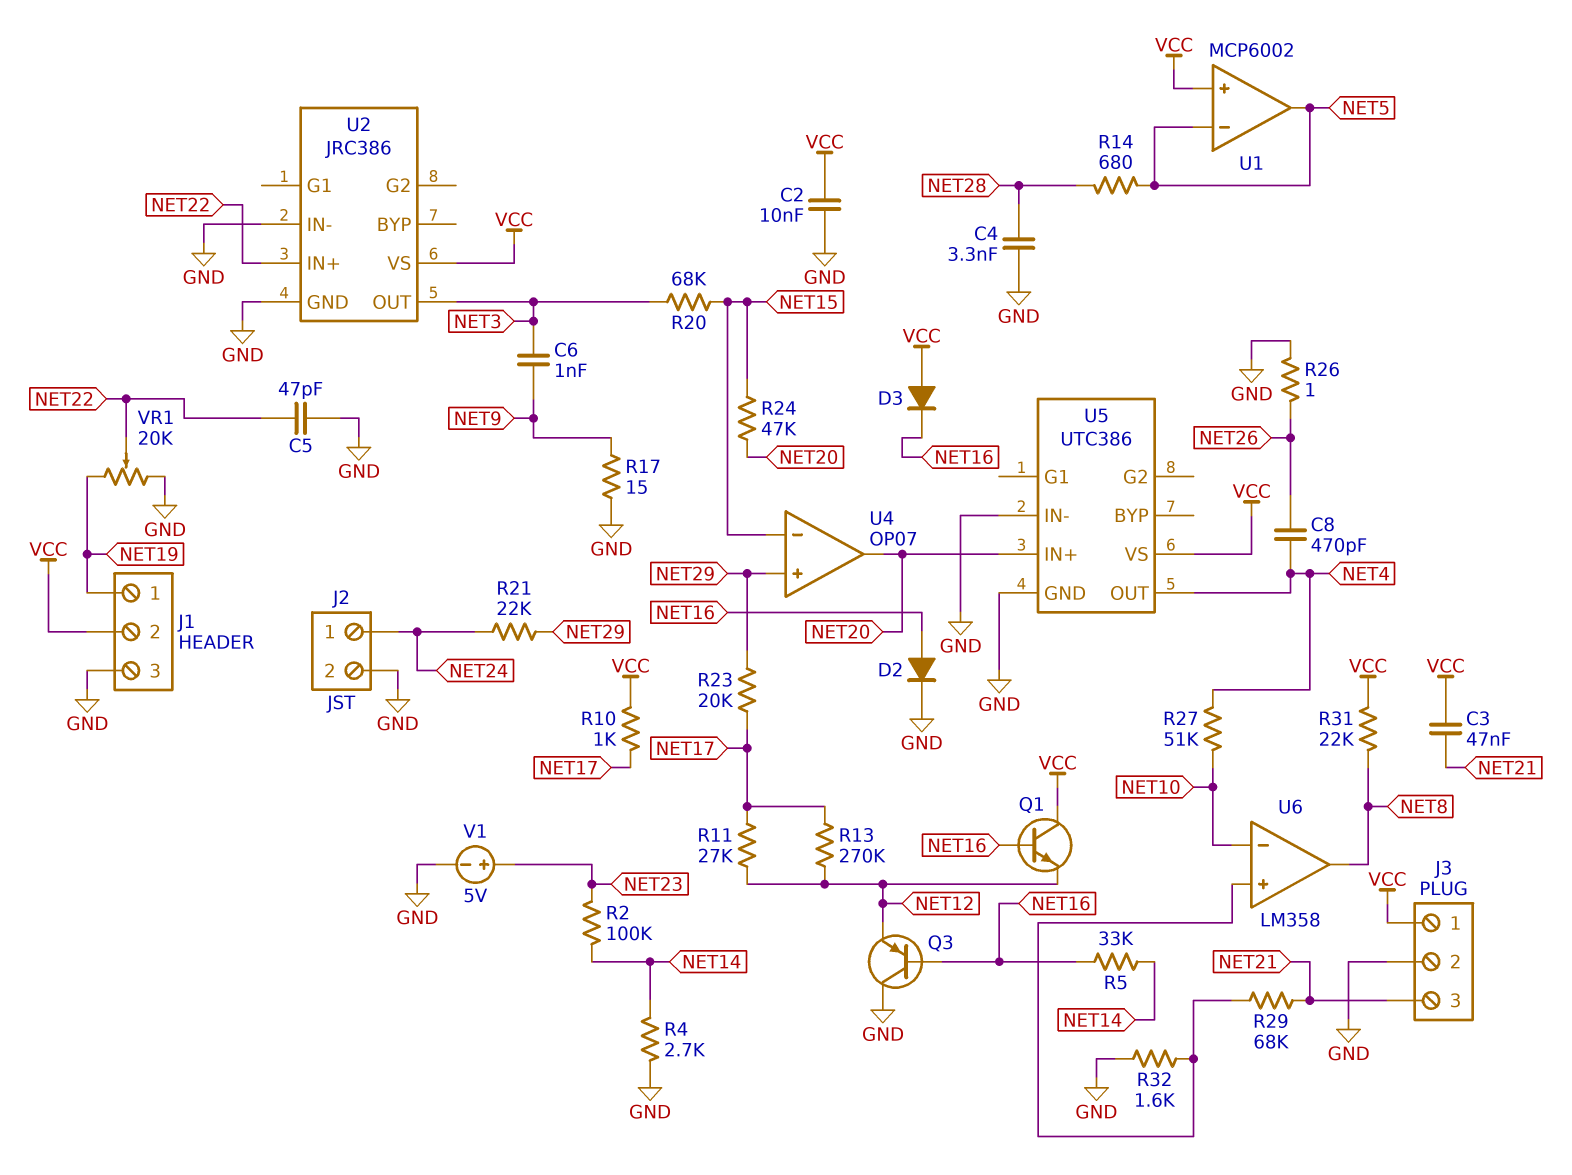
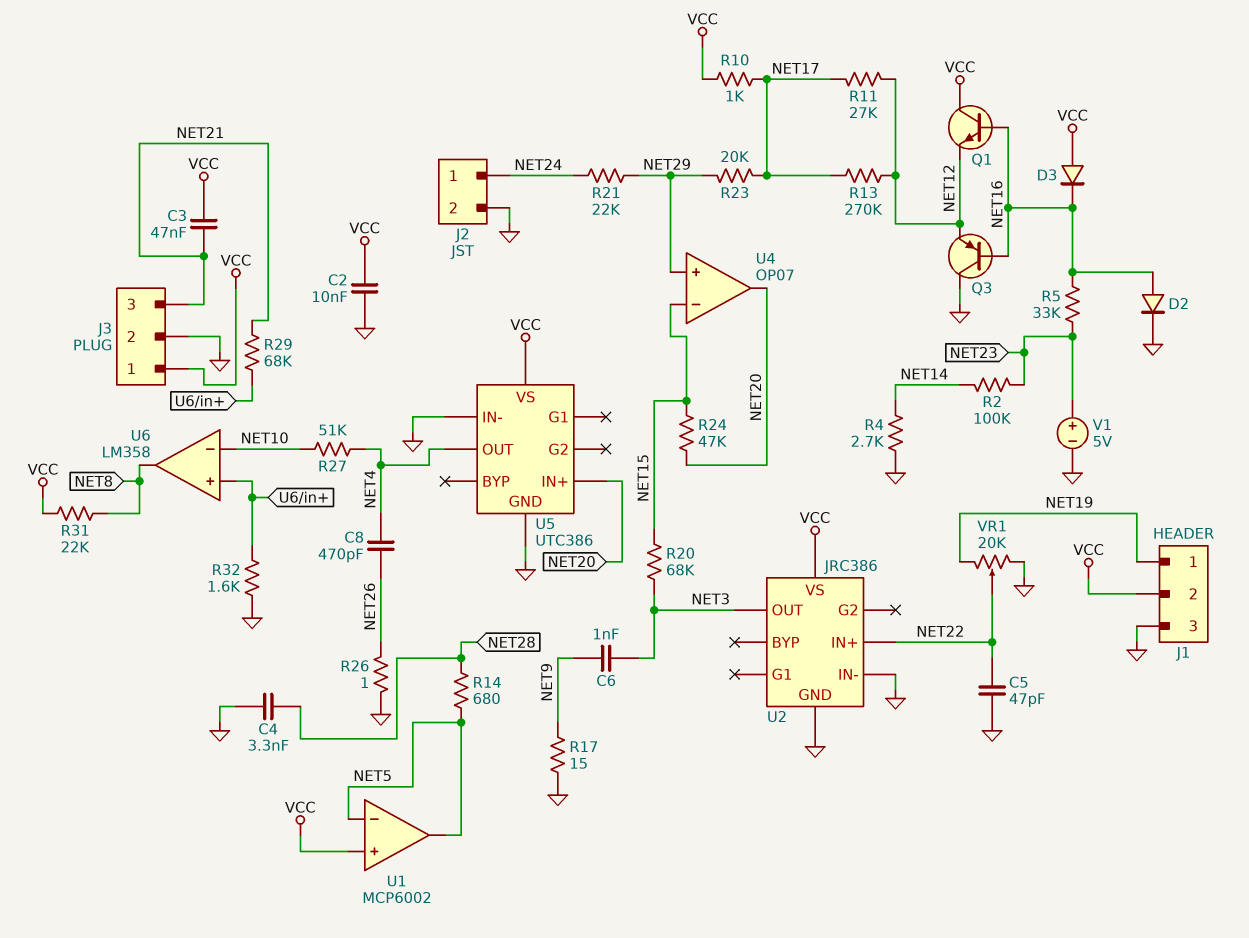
R5: 33k (NET14, NET16) -> 33k (NET16, NET23)

